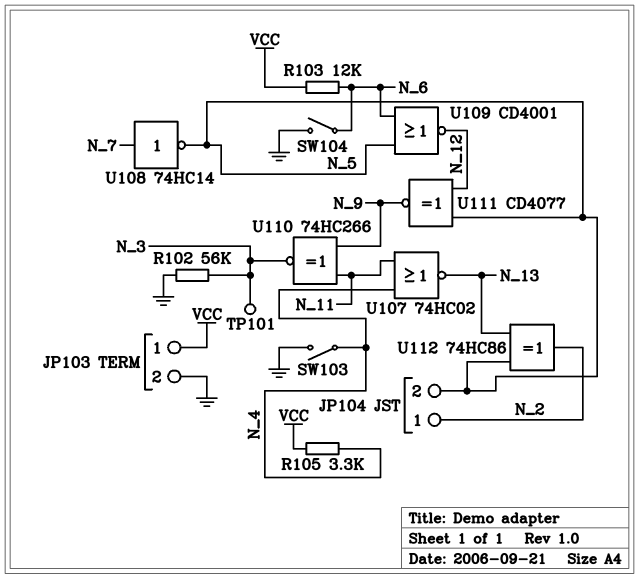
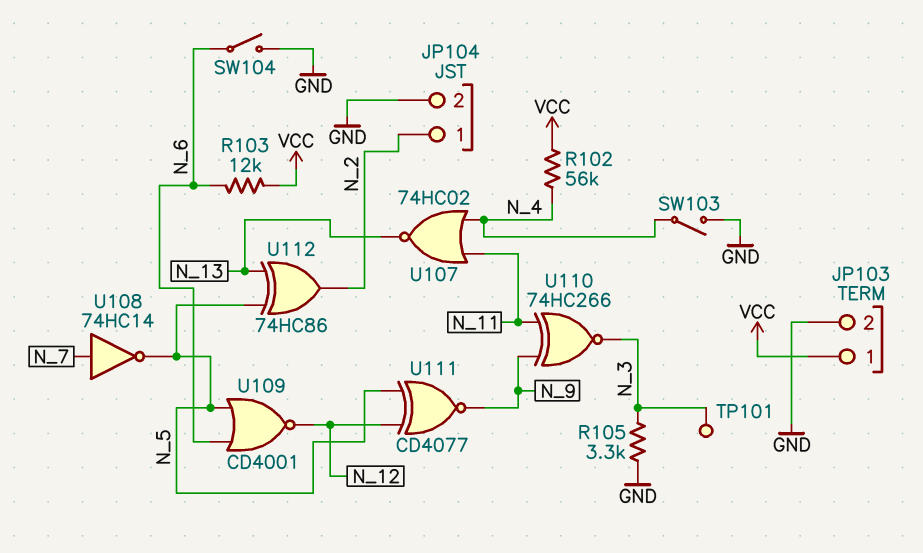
JP104 pin 2: N_5 -> GND
R102: 56k (GND, N_3) -> 56k (N_4, VCC)
R105: 3.3k (N_4, VCC) -> 3.3k (GND, N_3)

